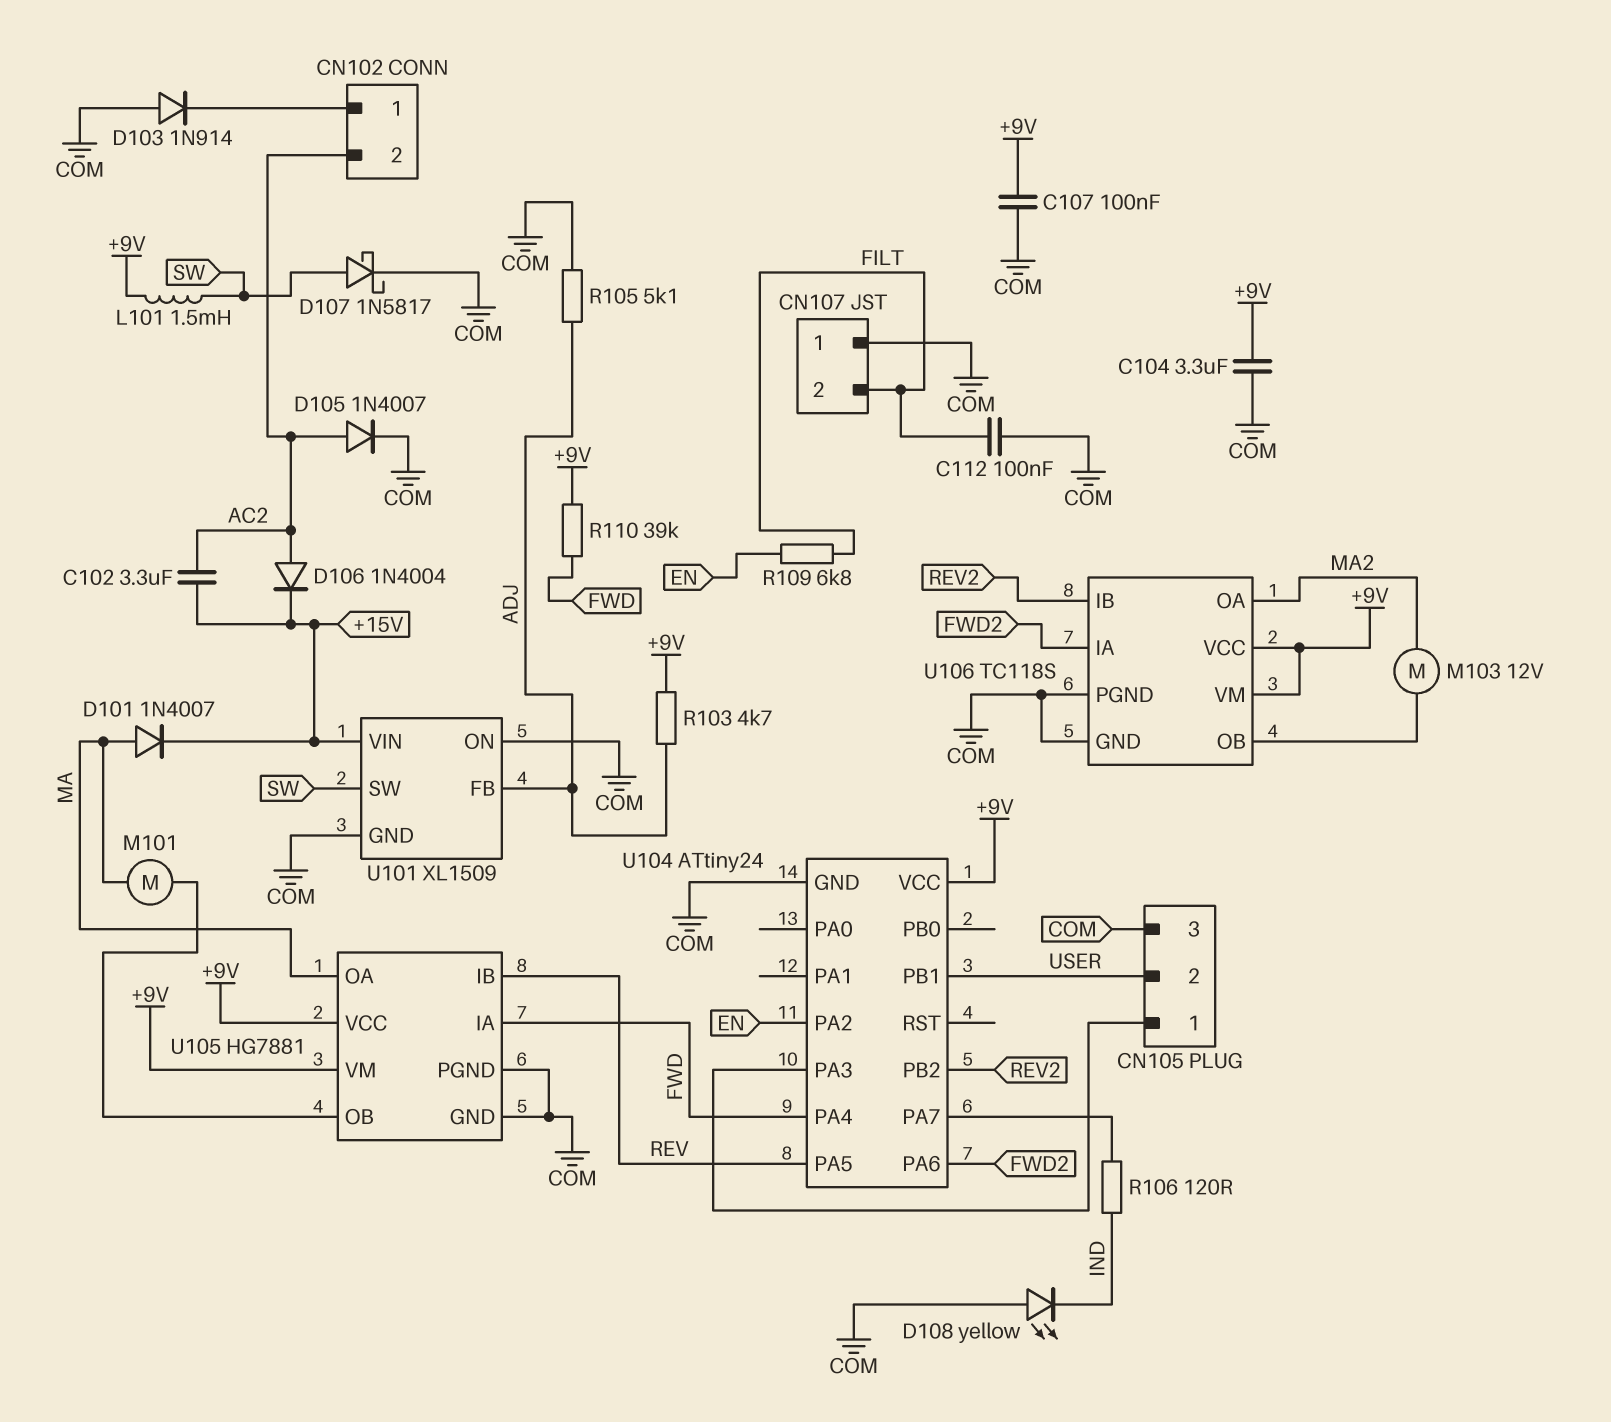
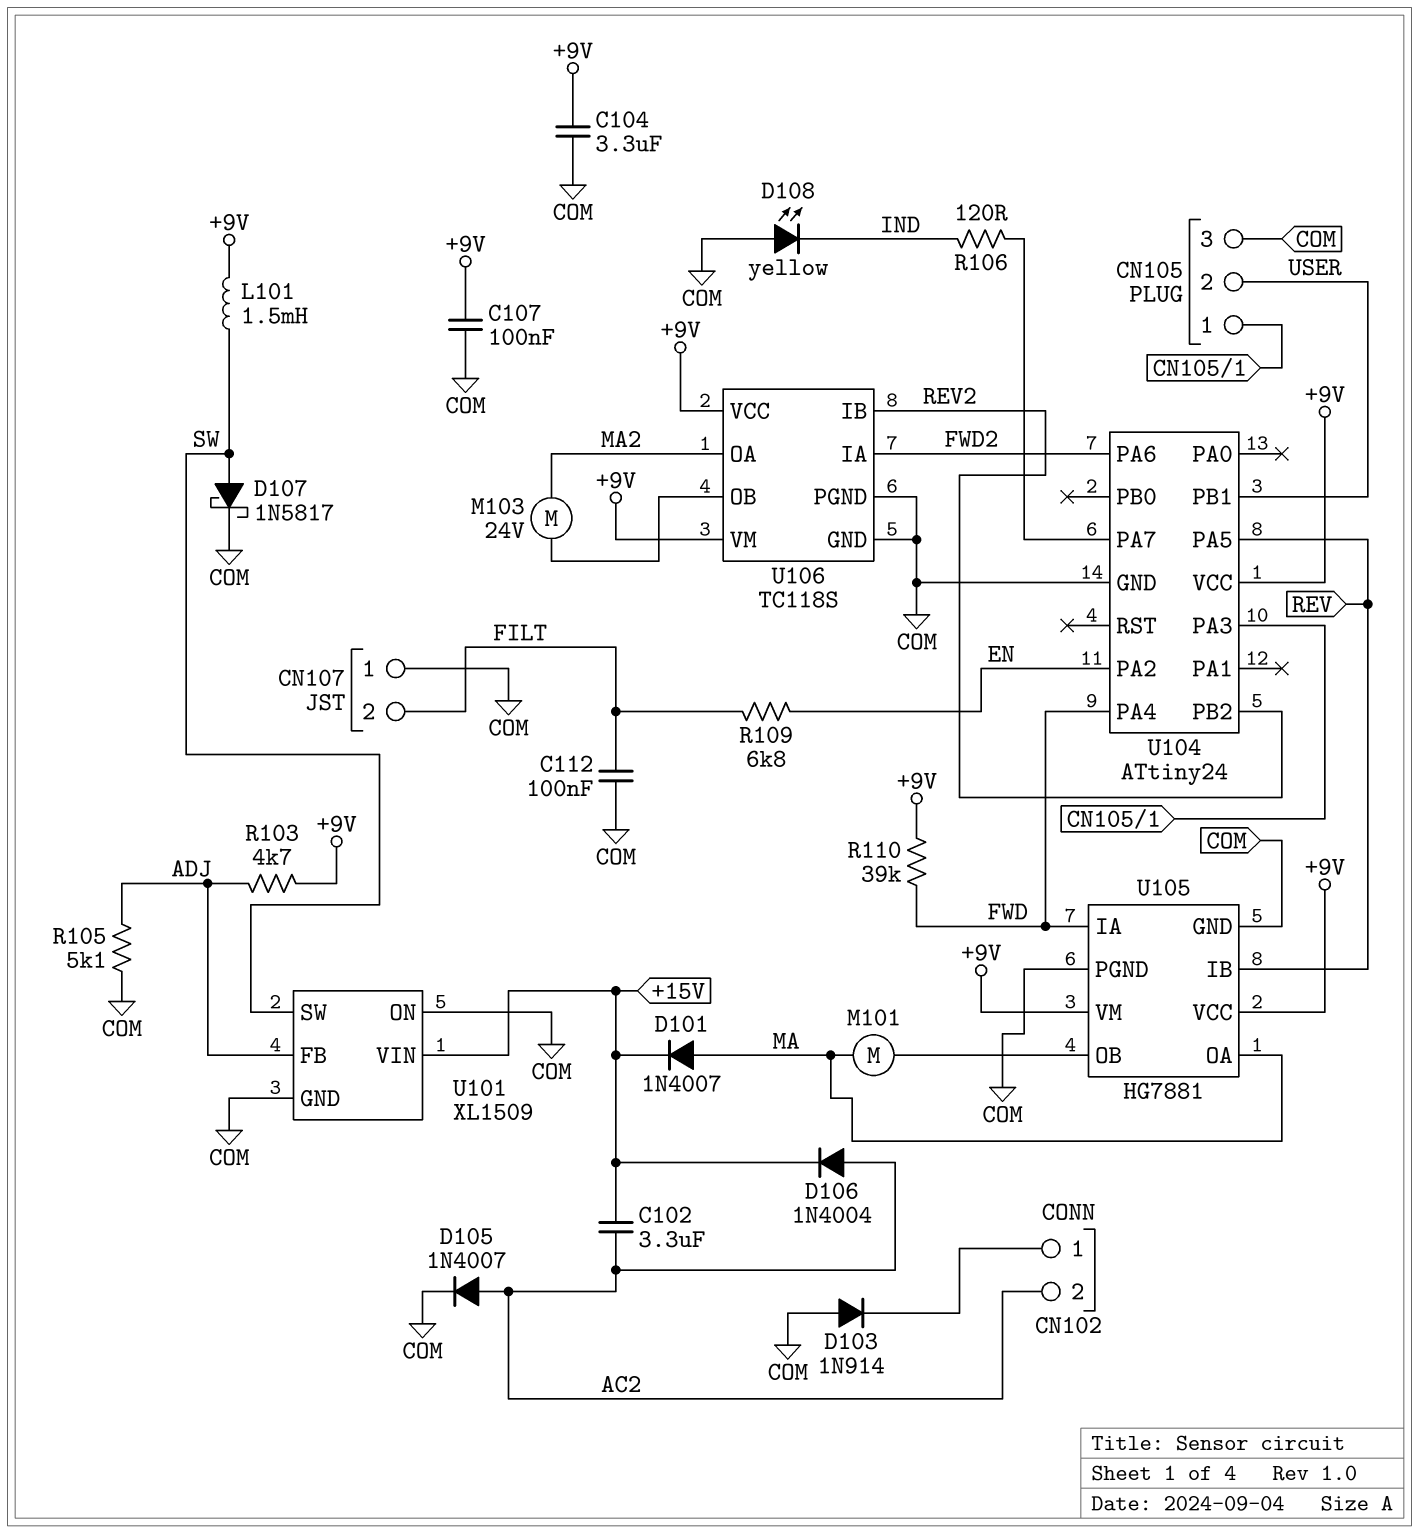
M103: motor 12V (MA2, U106/OB) -> motor 24V (MA2, U106/OB)

